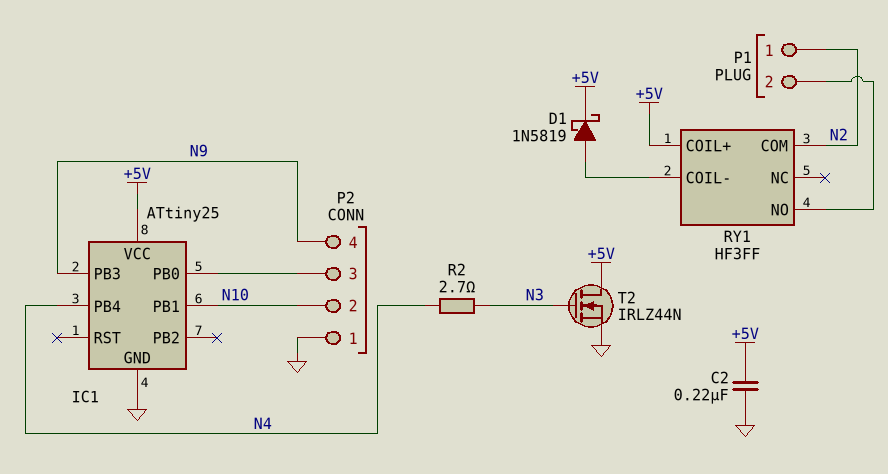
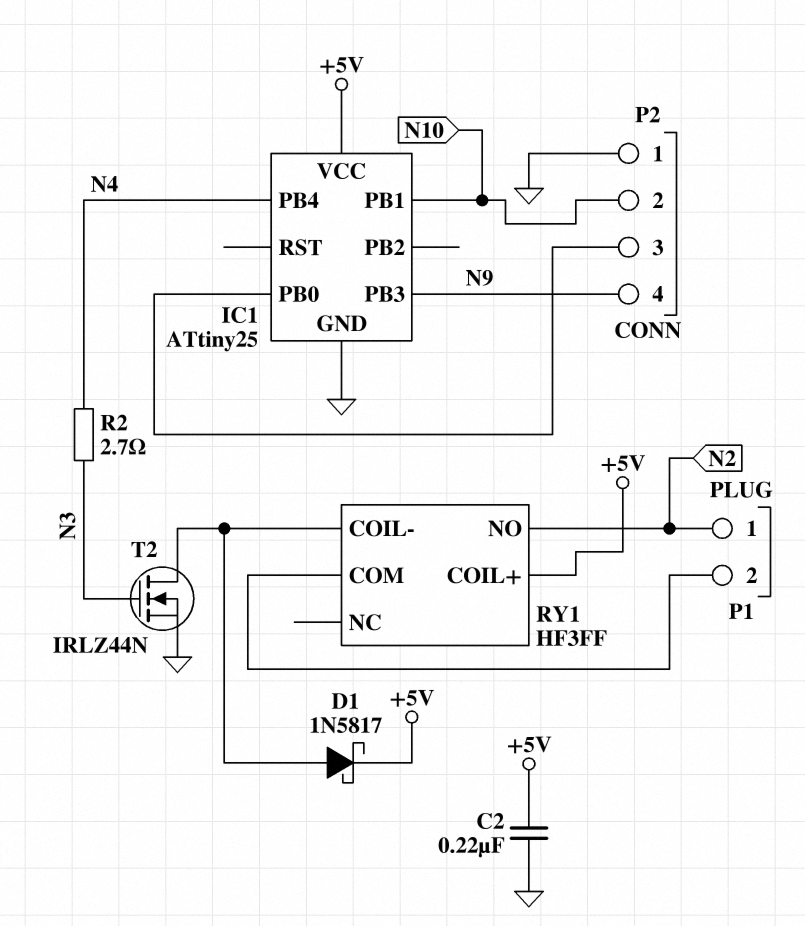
D1: schottky 1N5819 (A RY1/COIL-, K +5V) -> schottky 1N5817 (A RY1/COIL-, K +5V)
RY1 pin COM: N2 -> P1/2
RY1 pin NO: P1/2 -> N2
T2: NMOS IRLZ44N (G N3, D +5V, S GND) -> NMOS IRLZ44N (G N3, D RY1/COIL-, S GND)

